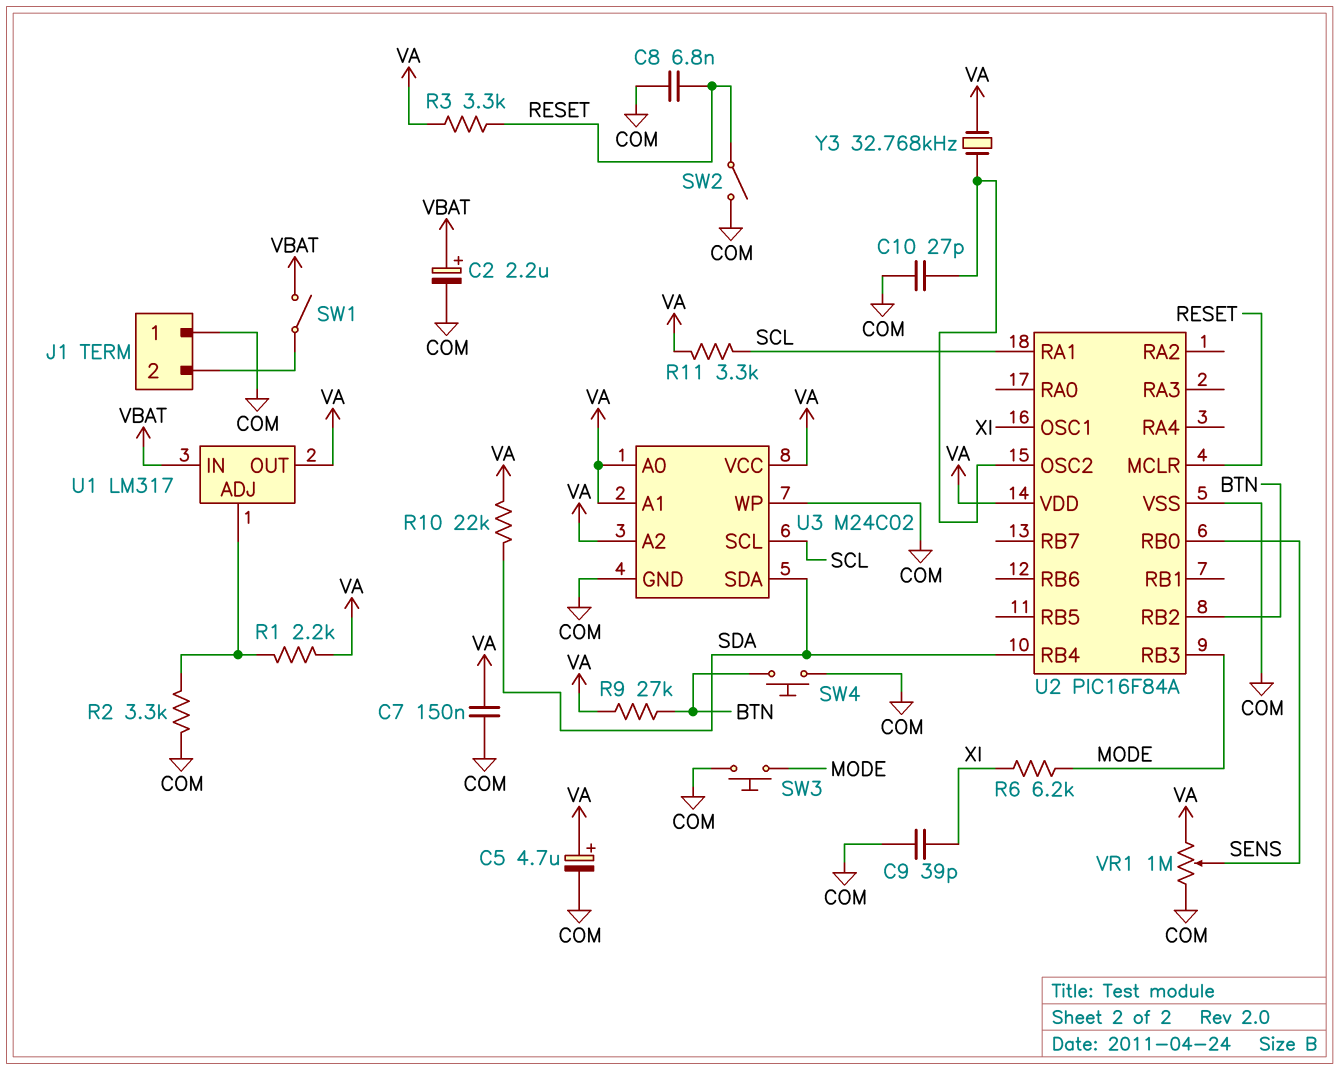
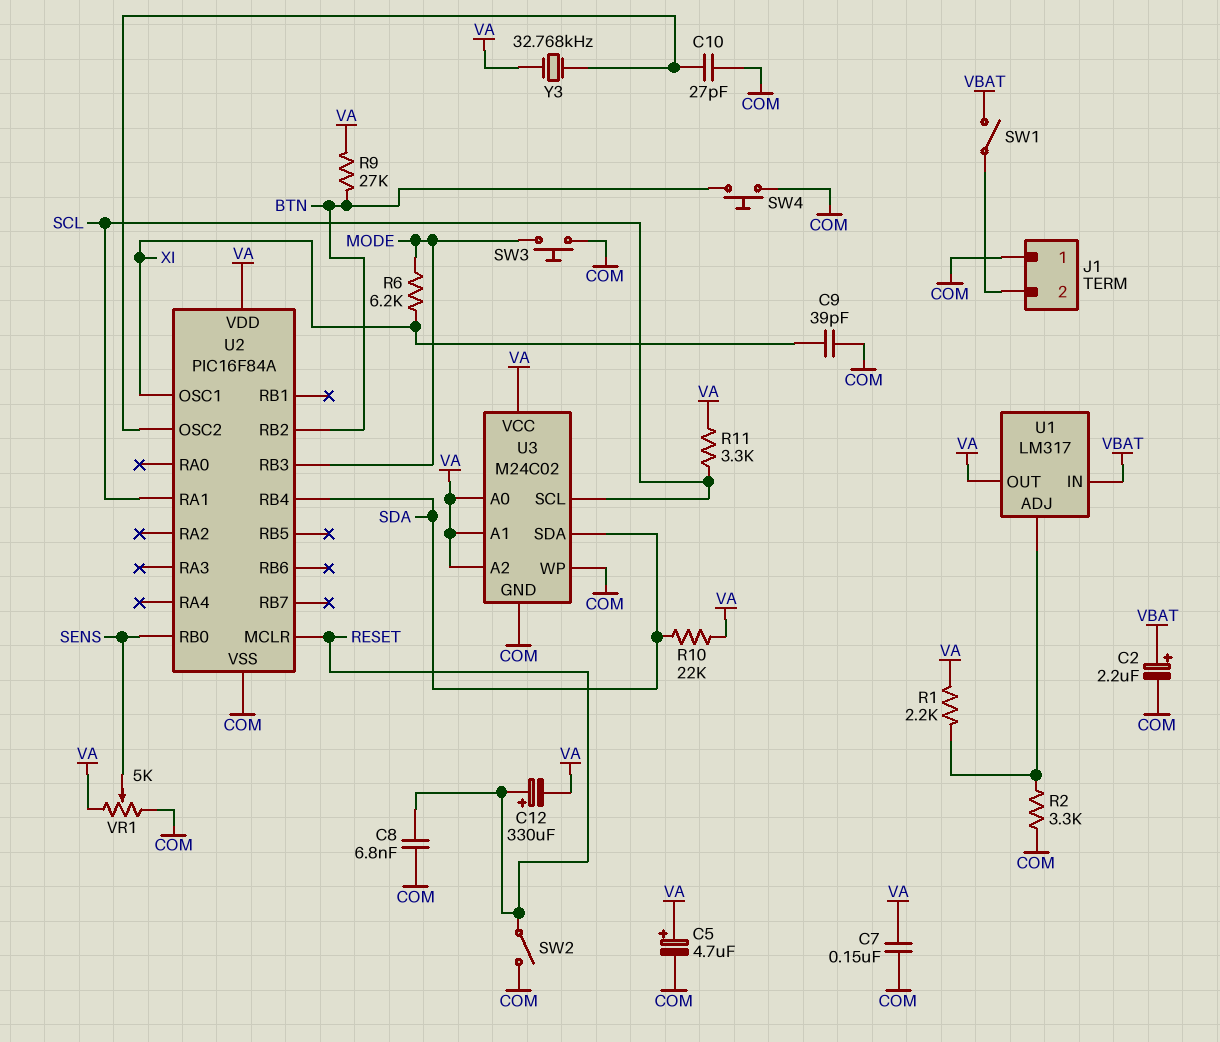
C12: none -> 330uF (plus RESET, minus VA)
R3: 3.3k (RESET, VA) -> none
VR1: 1M (COM, VA, wiper SENS) -> 5k (COM, VA, wiper SENS)

